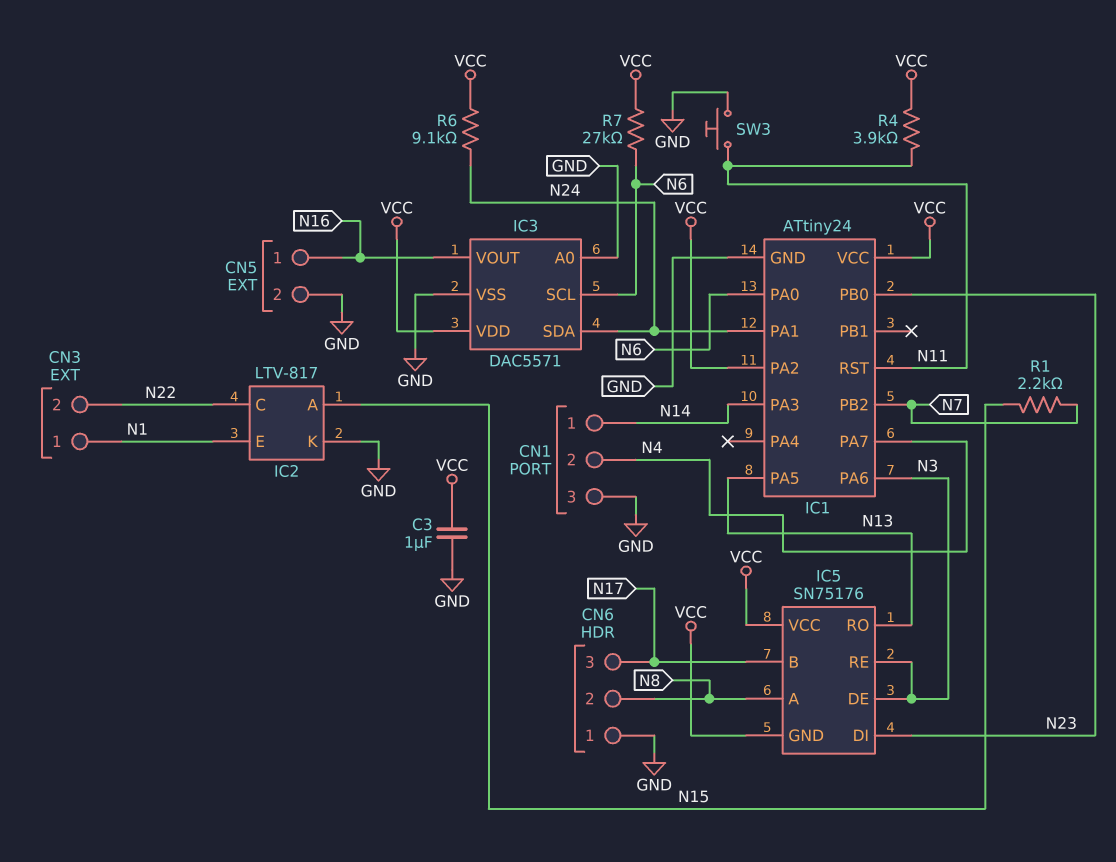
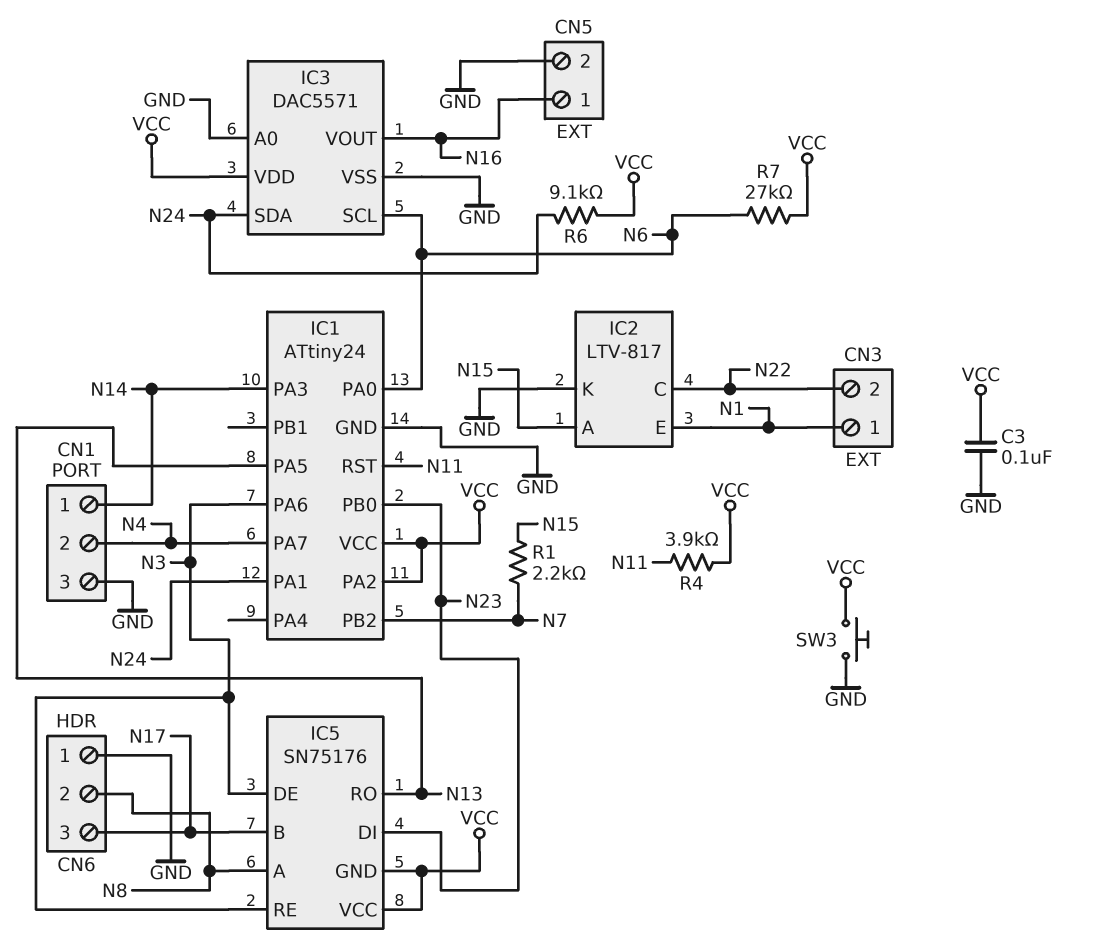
C3: 1uF (GND, VCC) -> 100nF (GND, VCC)
SW3: button (GND, N11) -> button (GND, VCC)

